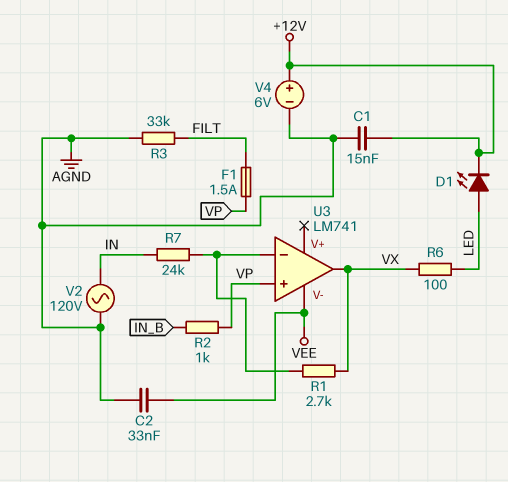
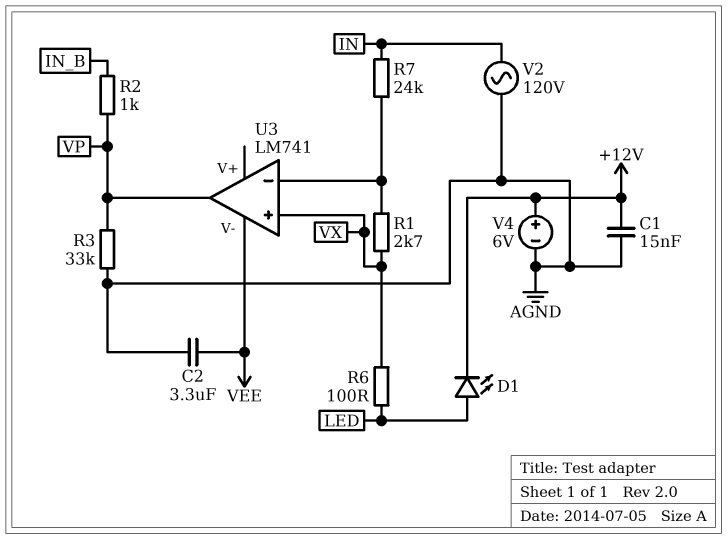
C2: 33nF (AGND, VEE) -> 3.3uF (AGND, VEE)
F1: 1.5A (FILT, VP) -> none
R3: 33k (AGND, FILT) -> 33k (AGND, VP)
U3 pin in+: VP -> VX
U3 pin out: VX -> VP

